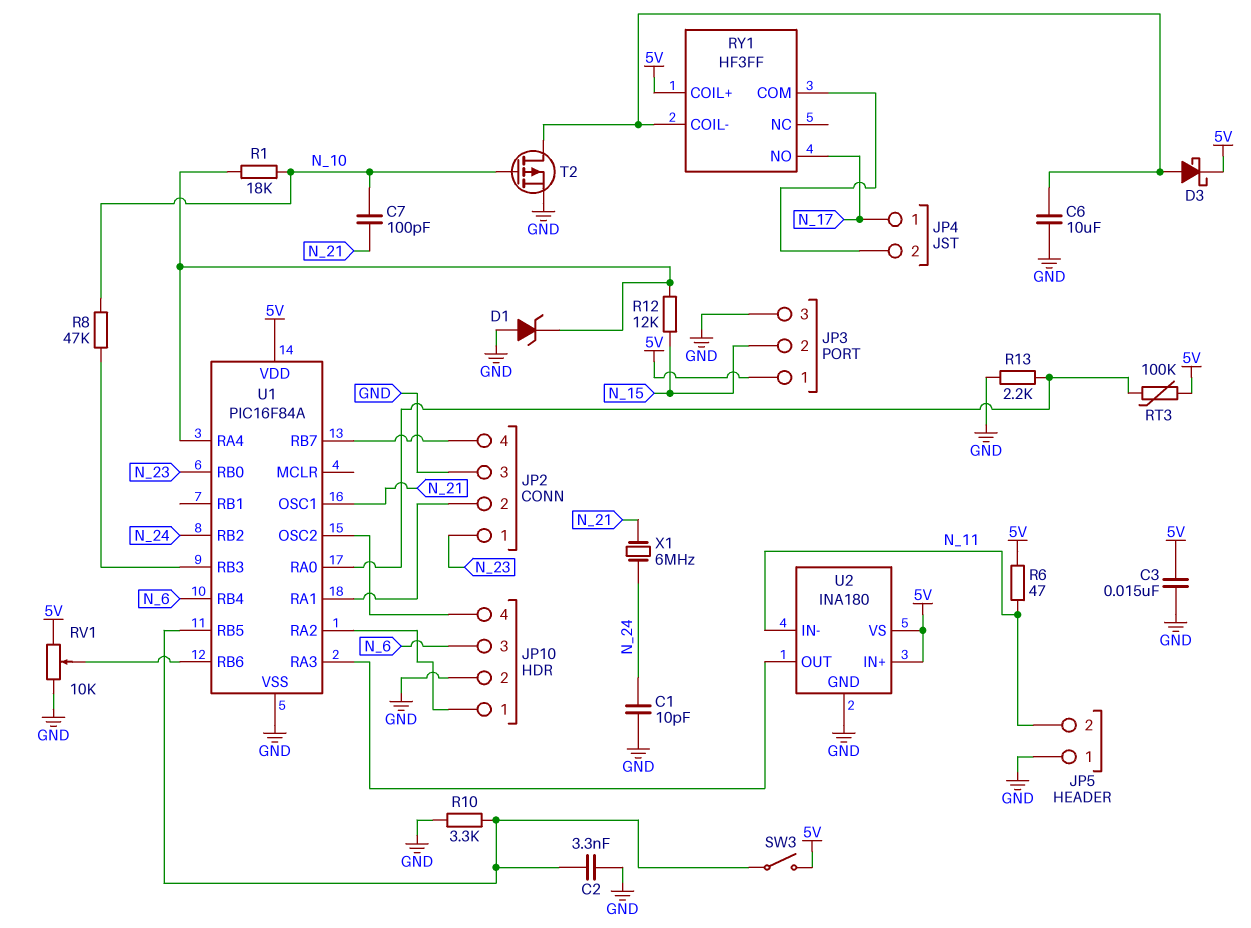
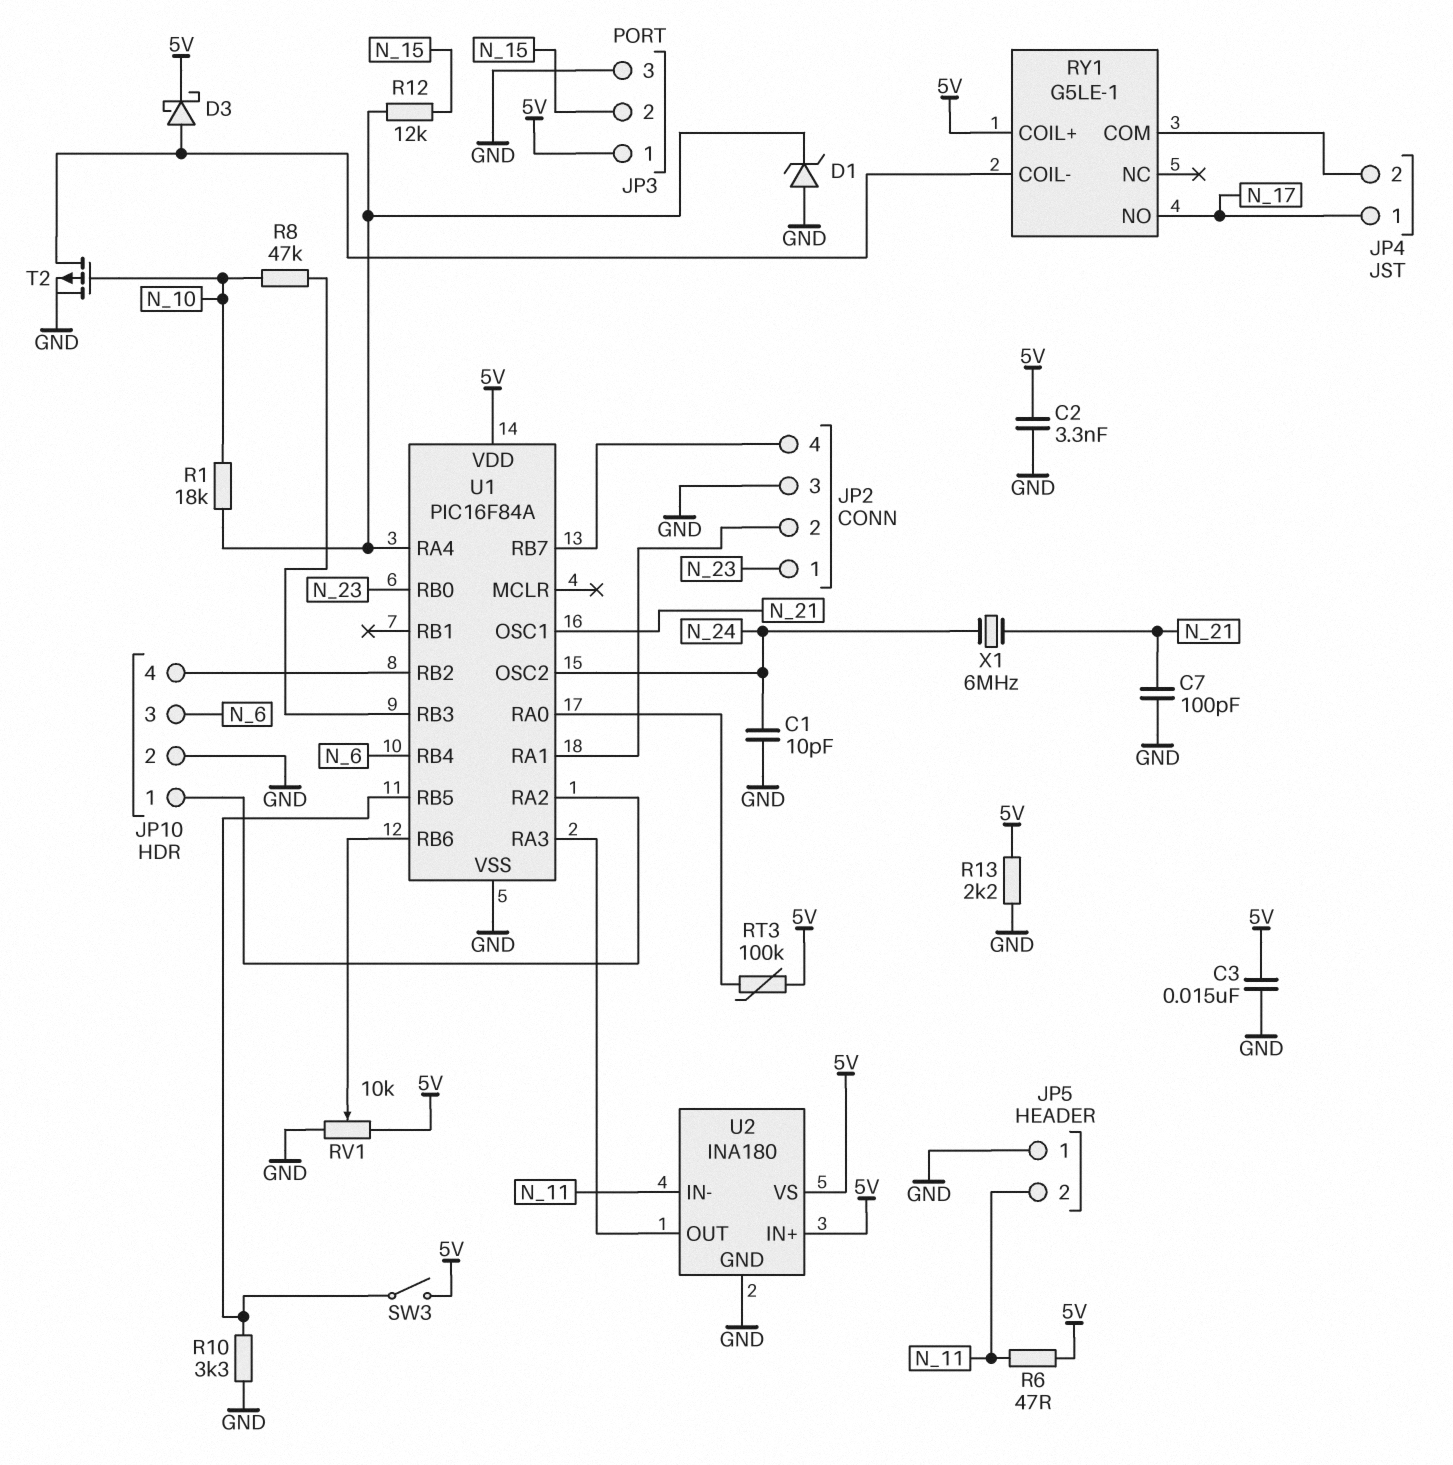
C2: 3.3nF (GND, U1/RB5) -> 3.3nF (5V, GND)
C6: 10uF (GND, RY1/COIL-) -> none
C7: 100pF (N_10, N_21) -> 100pF (GND, N_21)
R13: 2.2k (GND, U1/RA0) -> 2.2k (5V, GND)
RY1: HF3FF -> G5LE-1
U1 pin OSC2: JP10/4 -> N_24
U1 pin RB2: N_24 -> JP10/4

